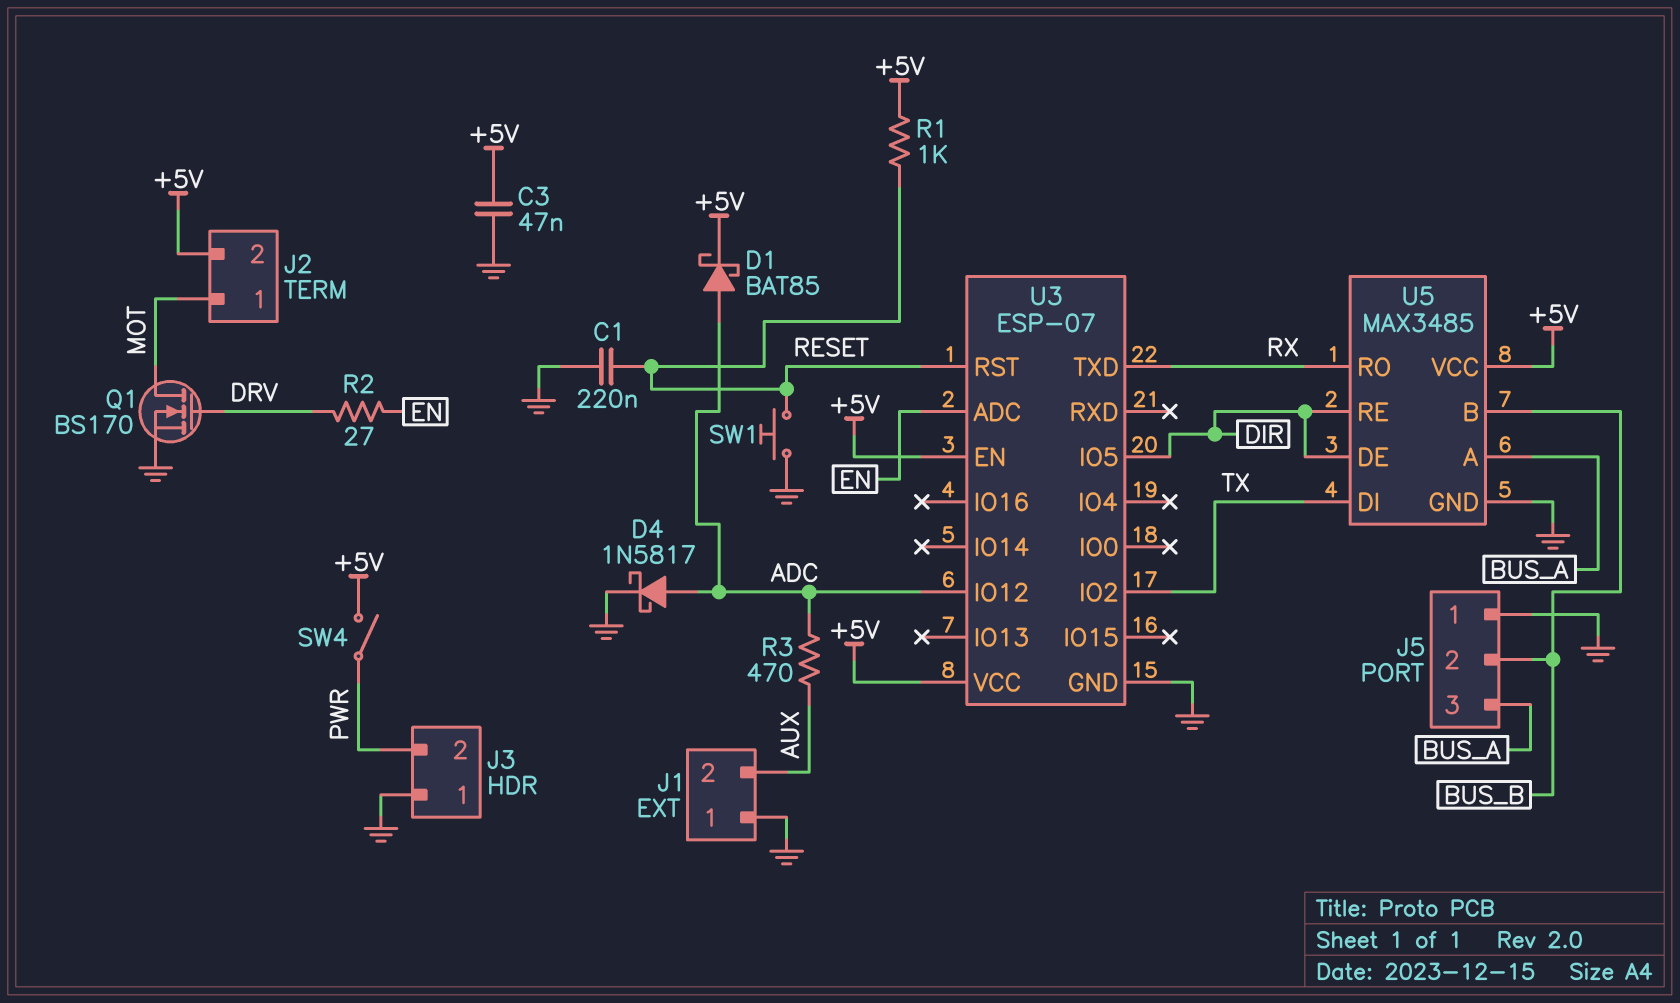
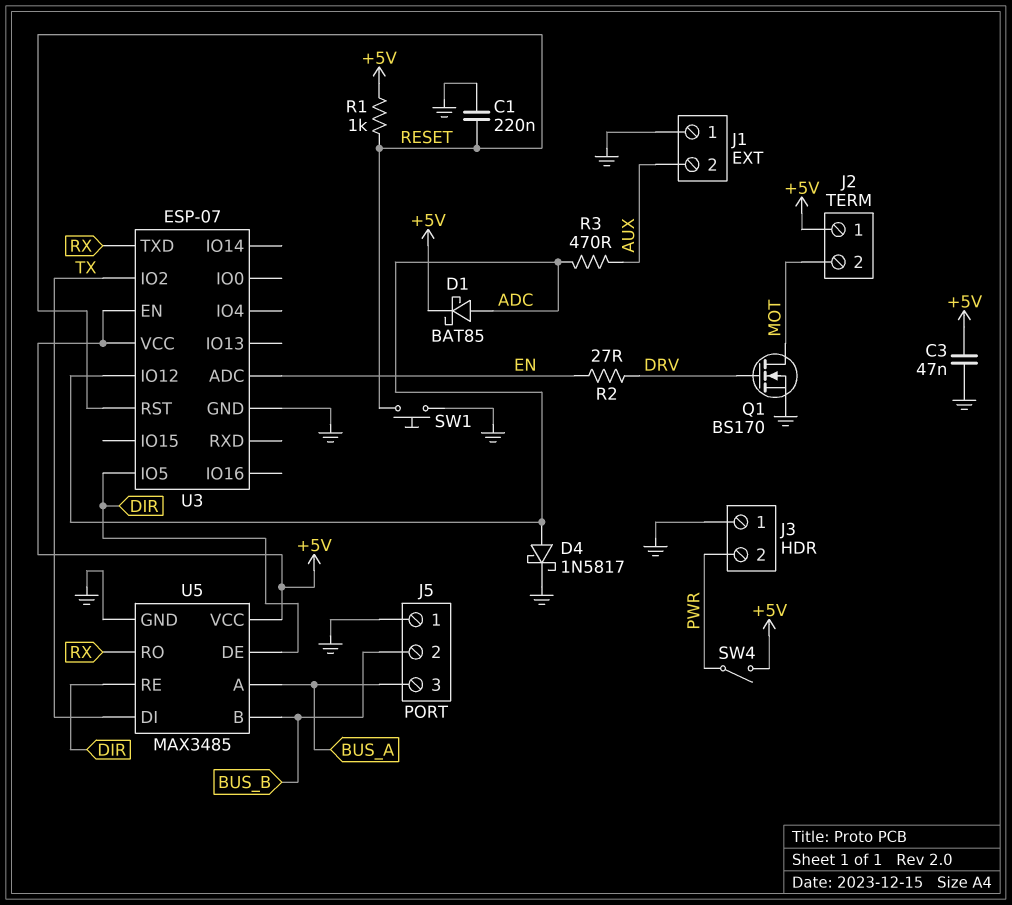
J2 pin 1: MOT -> +5V
J2 pin 2: +5V -> MOT

